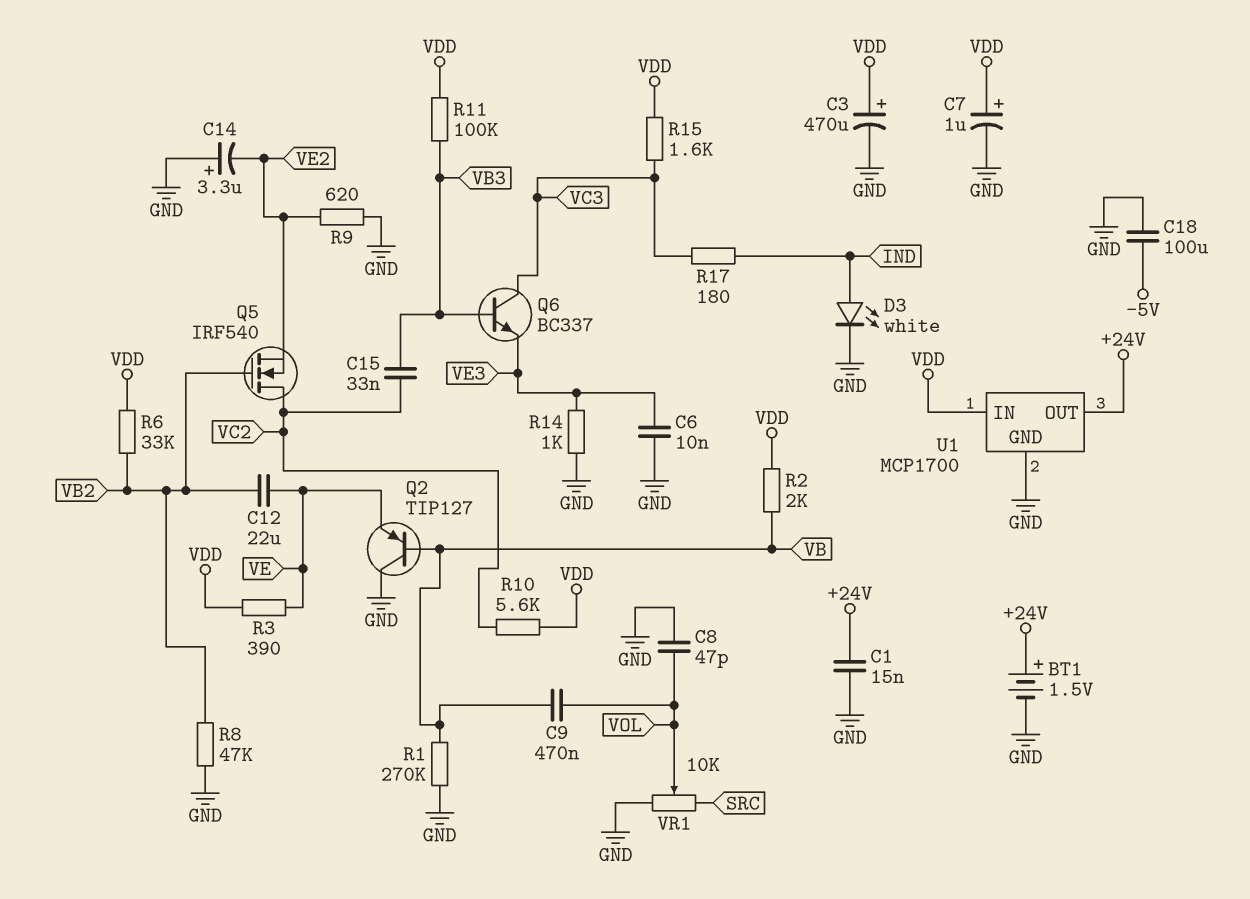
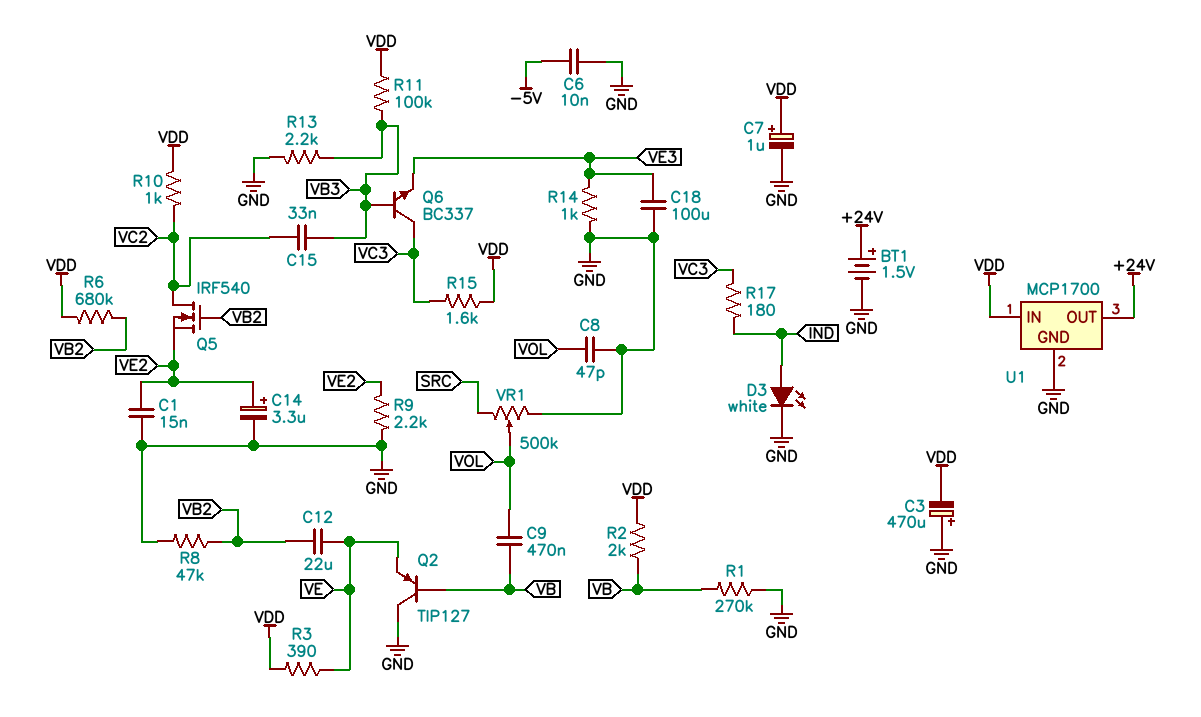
C1: 15nF (+24V, GND) -> 15nF (GND, VE2)
C3: 470uF (plus VDD, minus GND) -> 470uF (plus GND, minus VDD)
C6: 10nF (GND, VE3) -> 10nF (-5V, GND)
C14: 3.3uF (plus GND, minus VE2) -> 3.3uF (plus VE2, minus GND)
C18: 100uF (-5V, GND) -> 100uF (GND, VE3)
R6: 33k (VB2, VDD) -> 680k (VB2, VDD)
R9: 620 (GND, VE2) -> 2.2k (GND, VE2)
R10: 5.6k (VC2, VDD) -> 1k (VC2, VDD)
R13: none -> 2.2k (GND, VB3)
VR1: 10k (GND, SRC, wiper VOL) -> 500k (GND, SRC, wiper VOL)

